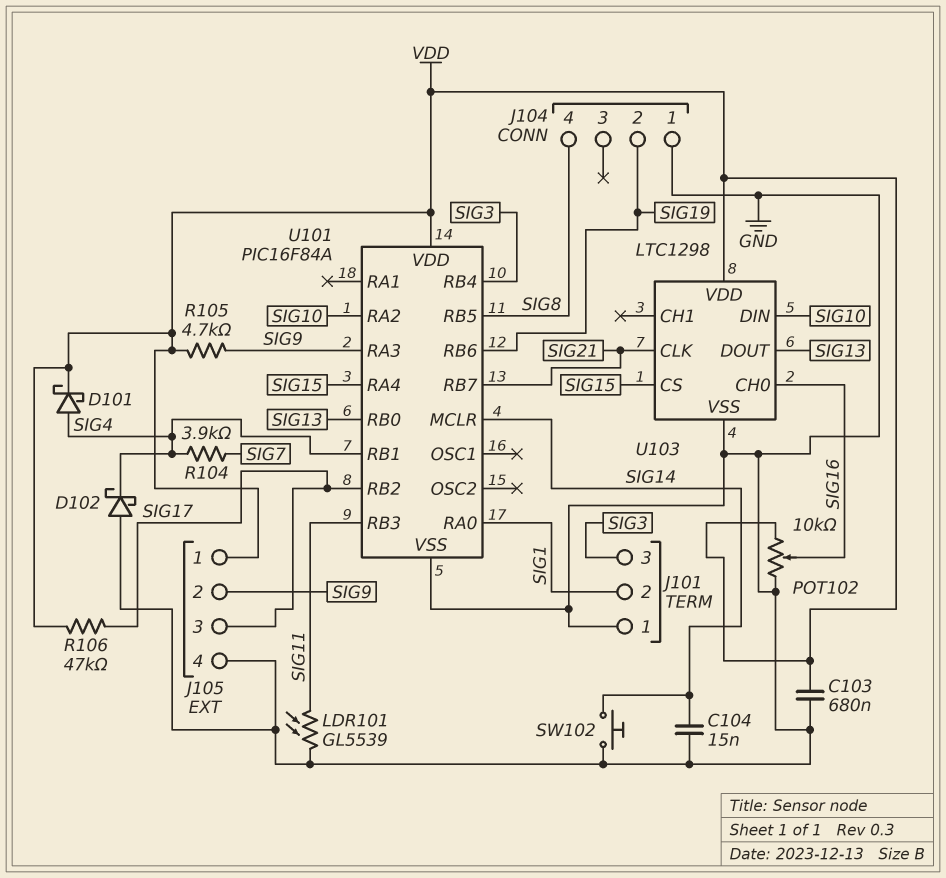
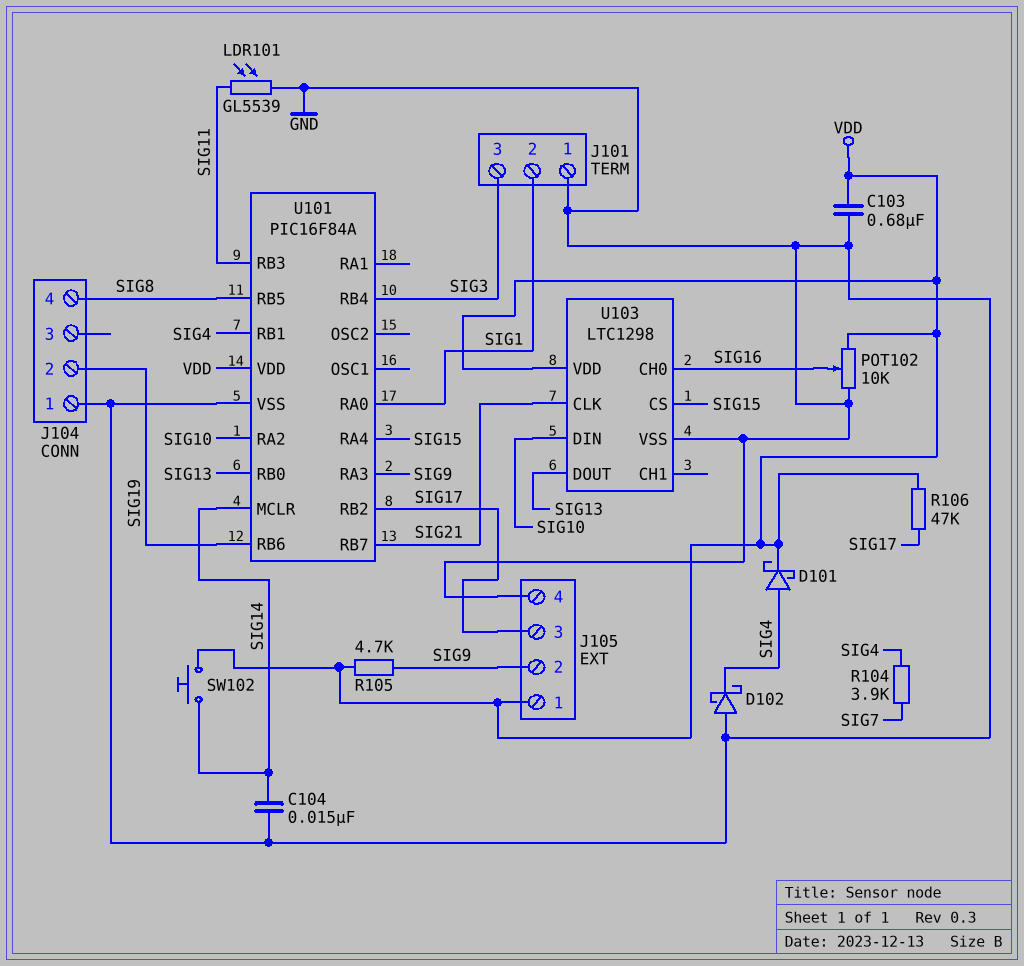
SW102: button (GND, SIG14) -> button (SIG14, VDD)

